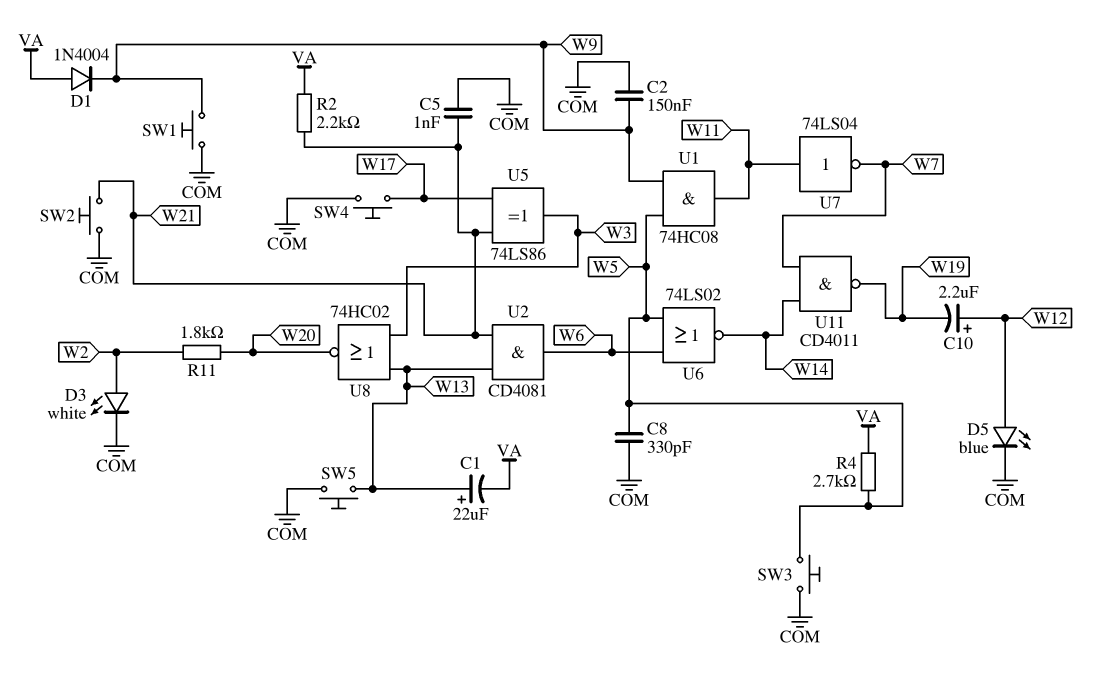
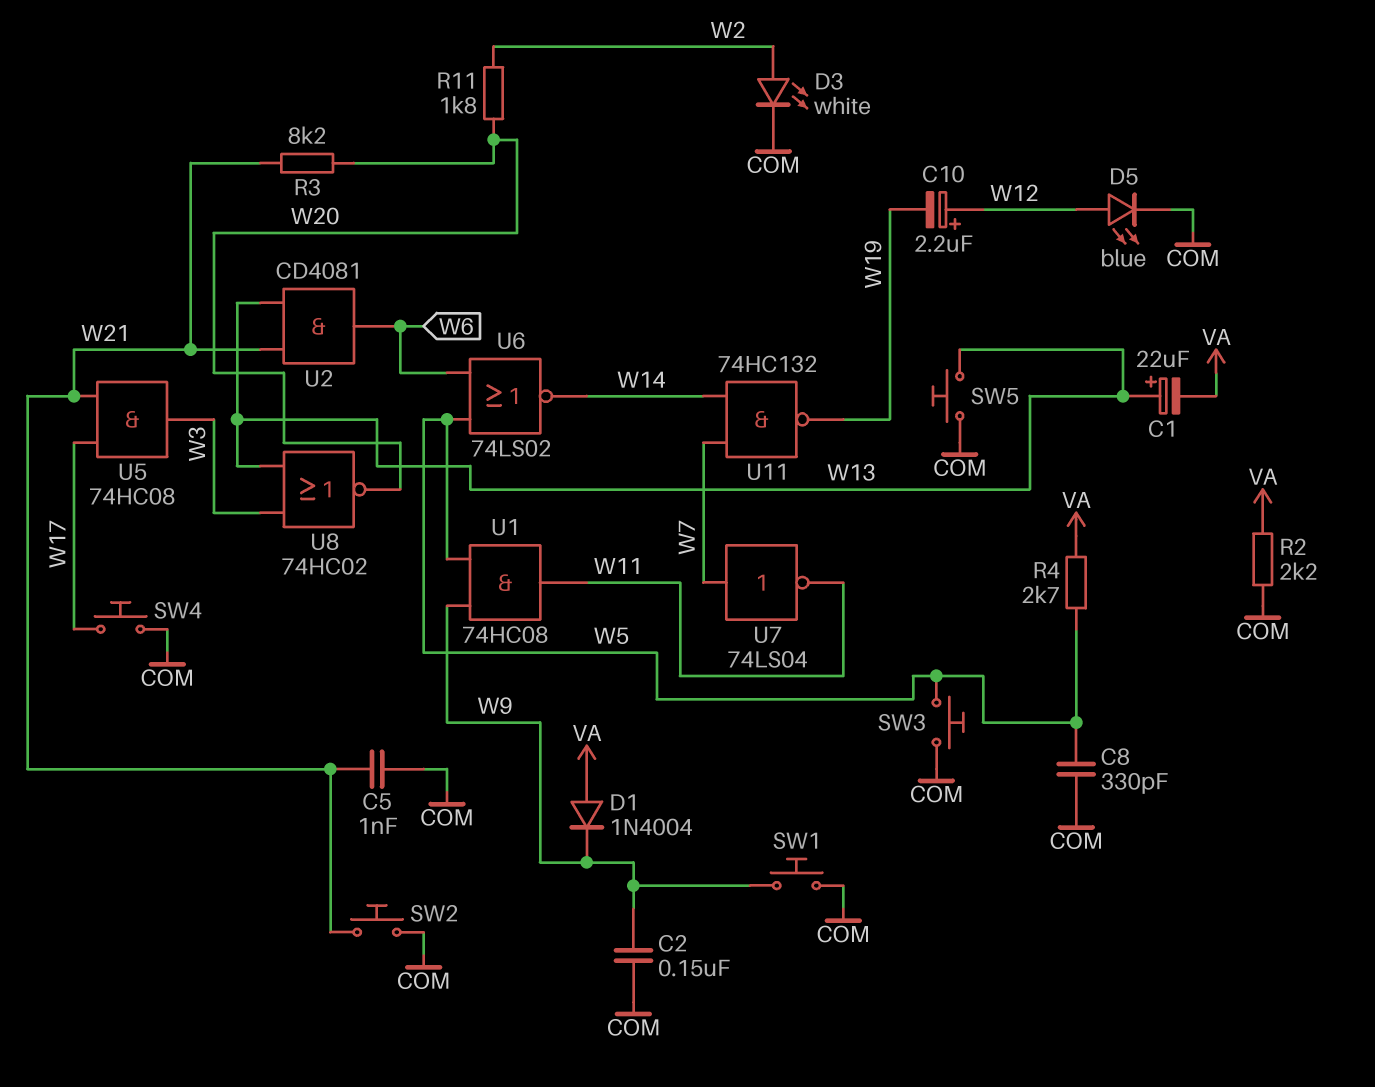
R2: 2.2k (VA, W21) -> 2.2k (COM, VA)
R3: none -> 8.2k (W20, W21)
U5: XOR 74LS86 (in W17, in W21, out W3) -> AND 74HC08 (in W17, in W21, out W3)
U7: NOT 74LS04 (in W11, out W7) -> NOT 74LS04 (in W7, out W11)
U11: NAND CD4011 (in W7, in W14, out W19) -> NAND 74HC132 (in W7, in W14, out W19)

